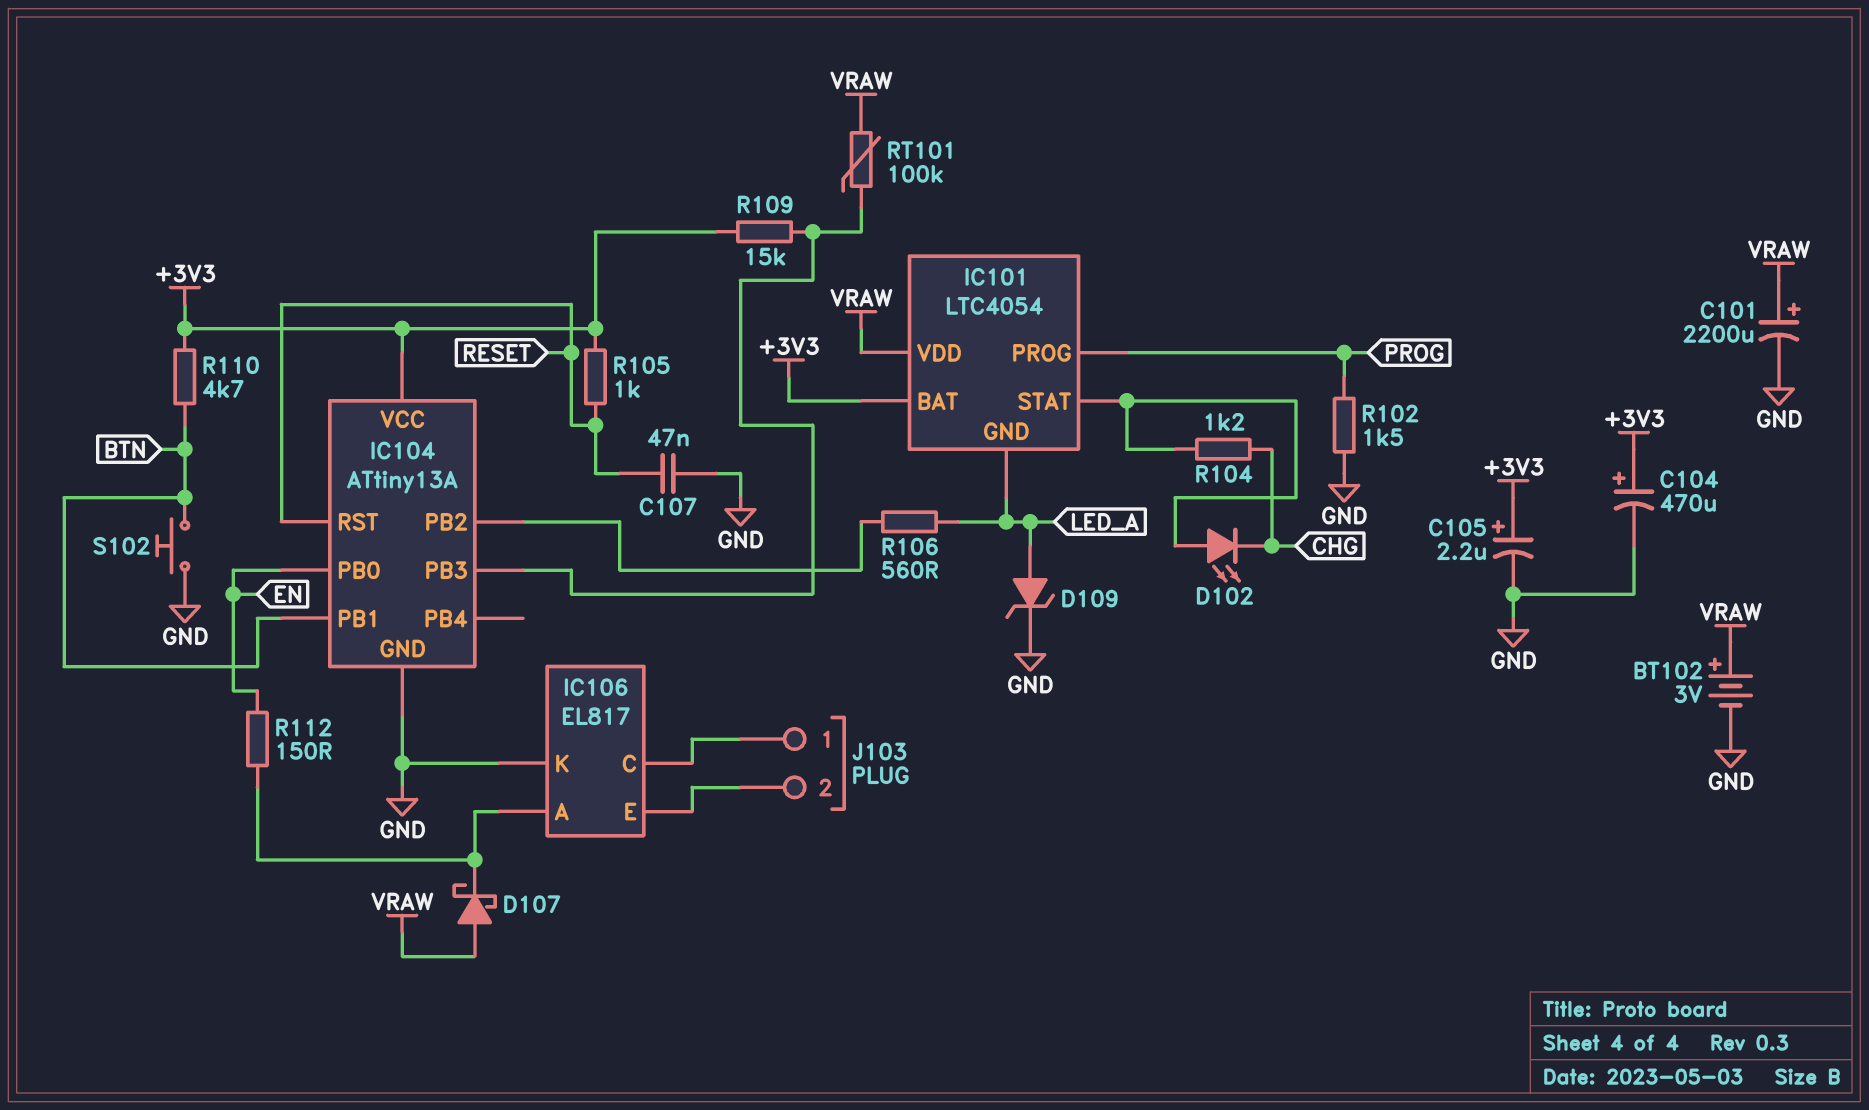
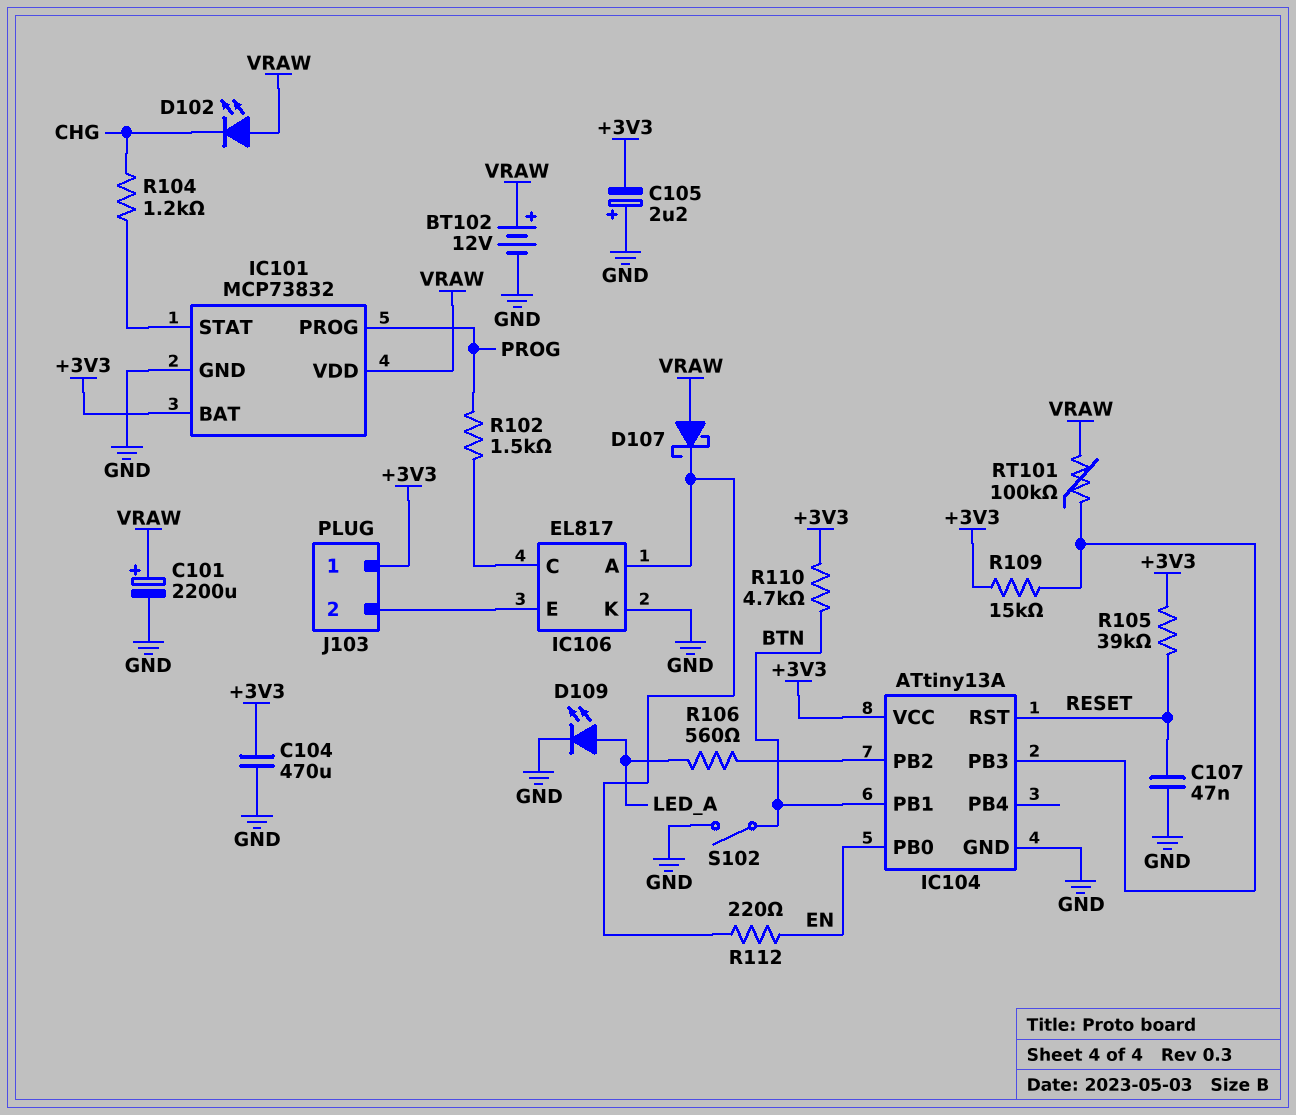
BT102: 3V (plus VRAW, minus GND) -> 12V (plus VRAW, minus GND)
C104: 470uF (plus +3V3, minus GND) -> 470uF (+3V3, GND)
C105: 2.2uF (plus +3V3, minus GND) -> 2.2uF (plus GND, minus +3V3)
D102: LED (A IC101/STAT, K CHG) -> LED (A VRAW, K CHG)
D109: zener (A LED_A, K GND) -> LED (A LED_A, K GND)
IC101: LTC4054 -> MCP73832
IC101 pin GND: LED_A -> GND
J103 pin 1: IC106/C -> +3V3
R102: 1.5k (GND, PROG) -> 1.5k (IC106/C, PROG)
R105: 1k (+3V3, RESET) -> 39k (+3V3, RESET)
R112: 150 (EN, IC106/A) -> 220 (EN, IC106/A)
S102: button (BTN, GND) -> switch (BTN, GND)

